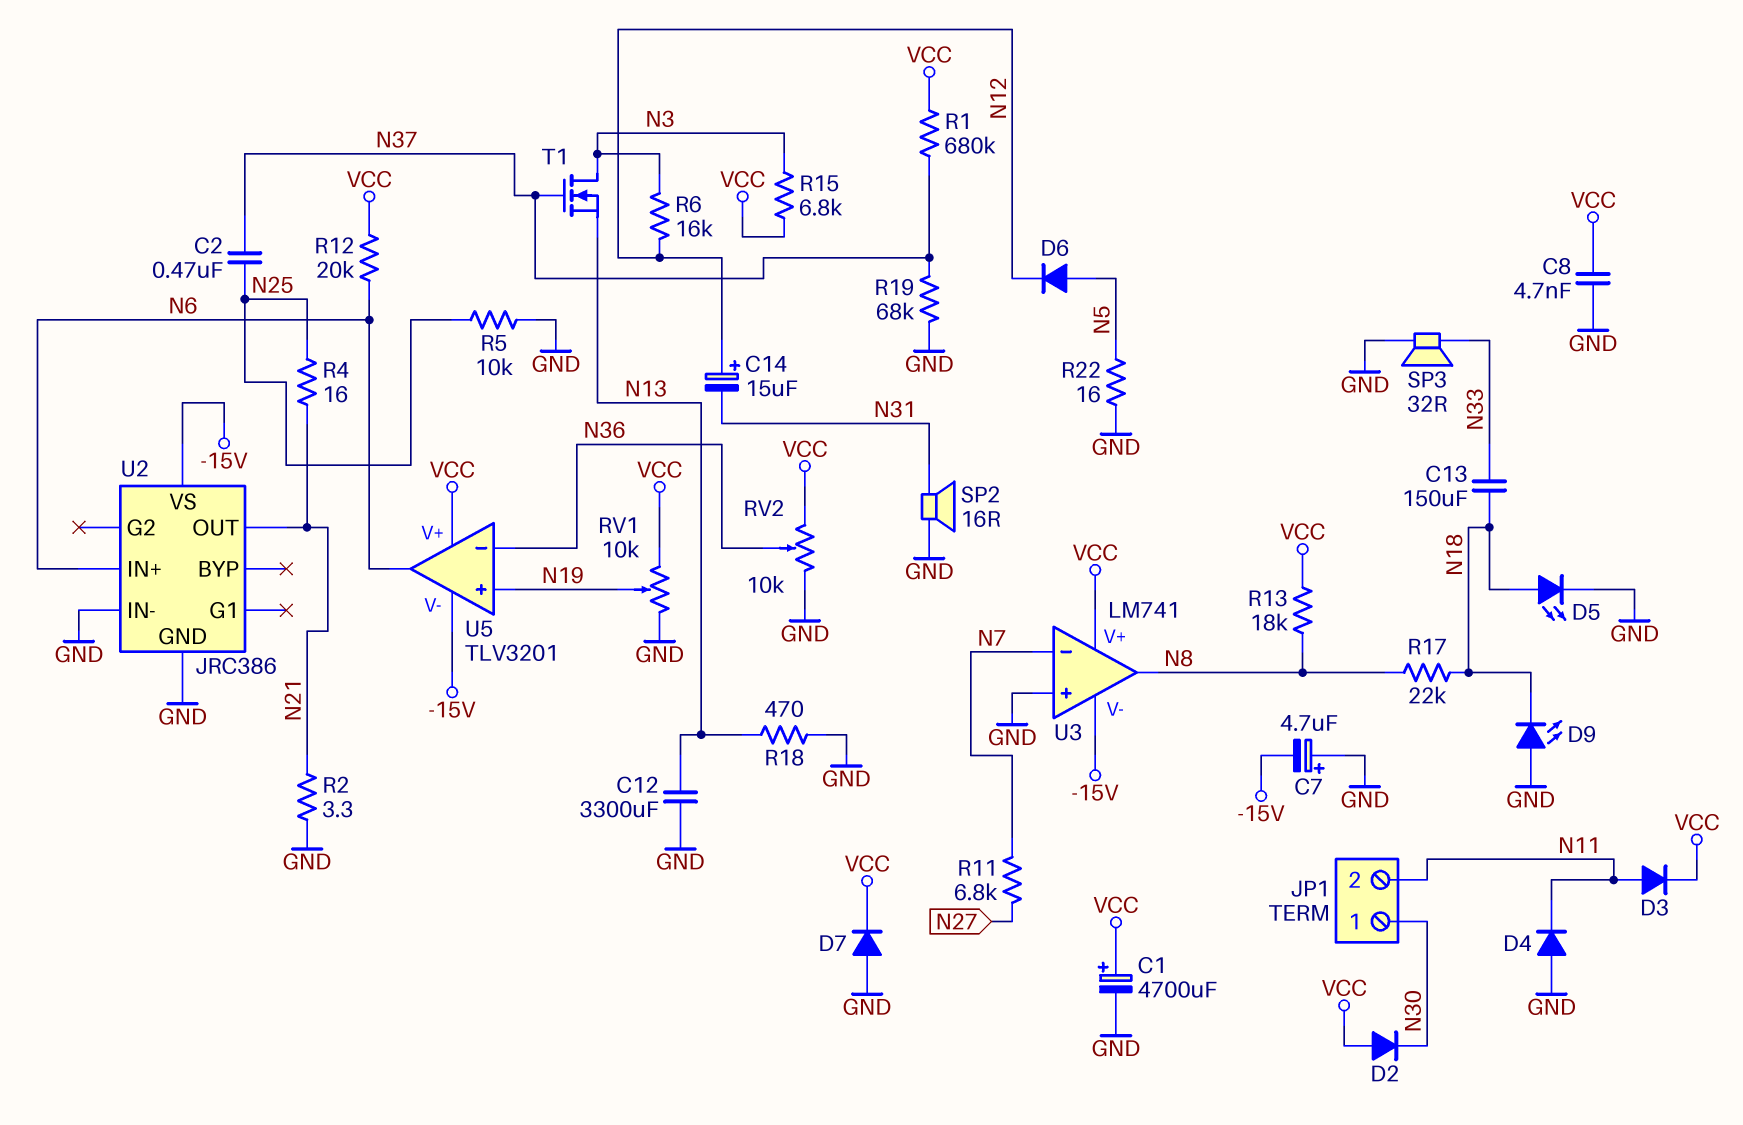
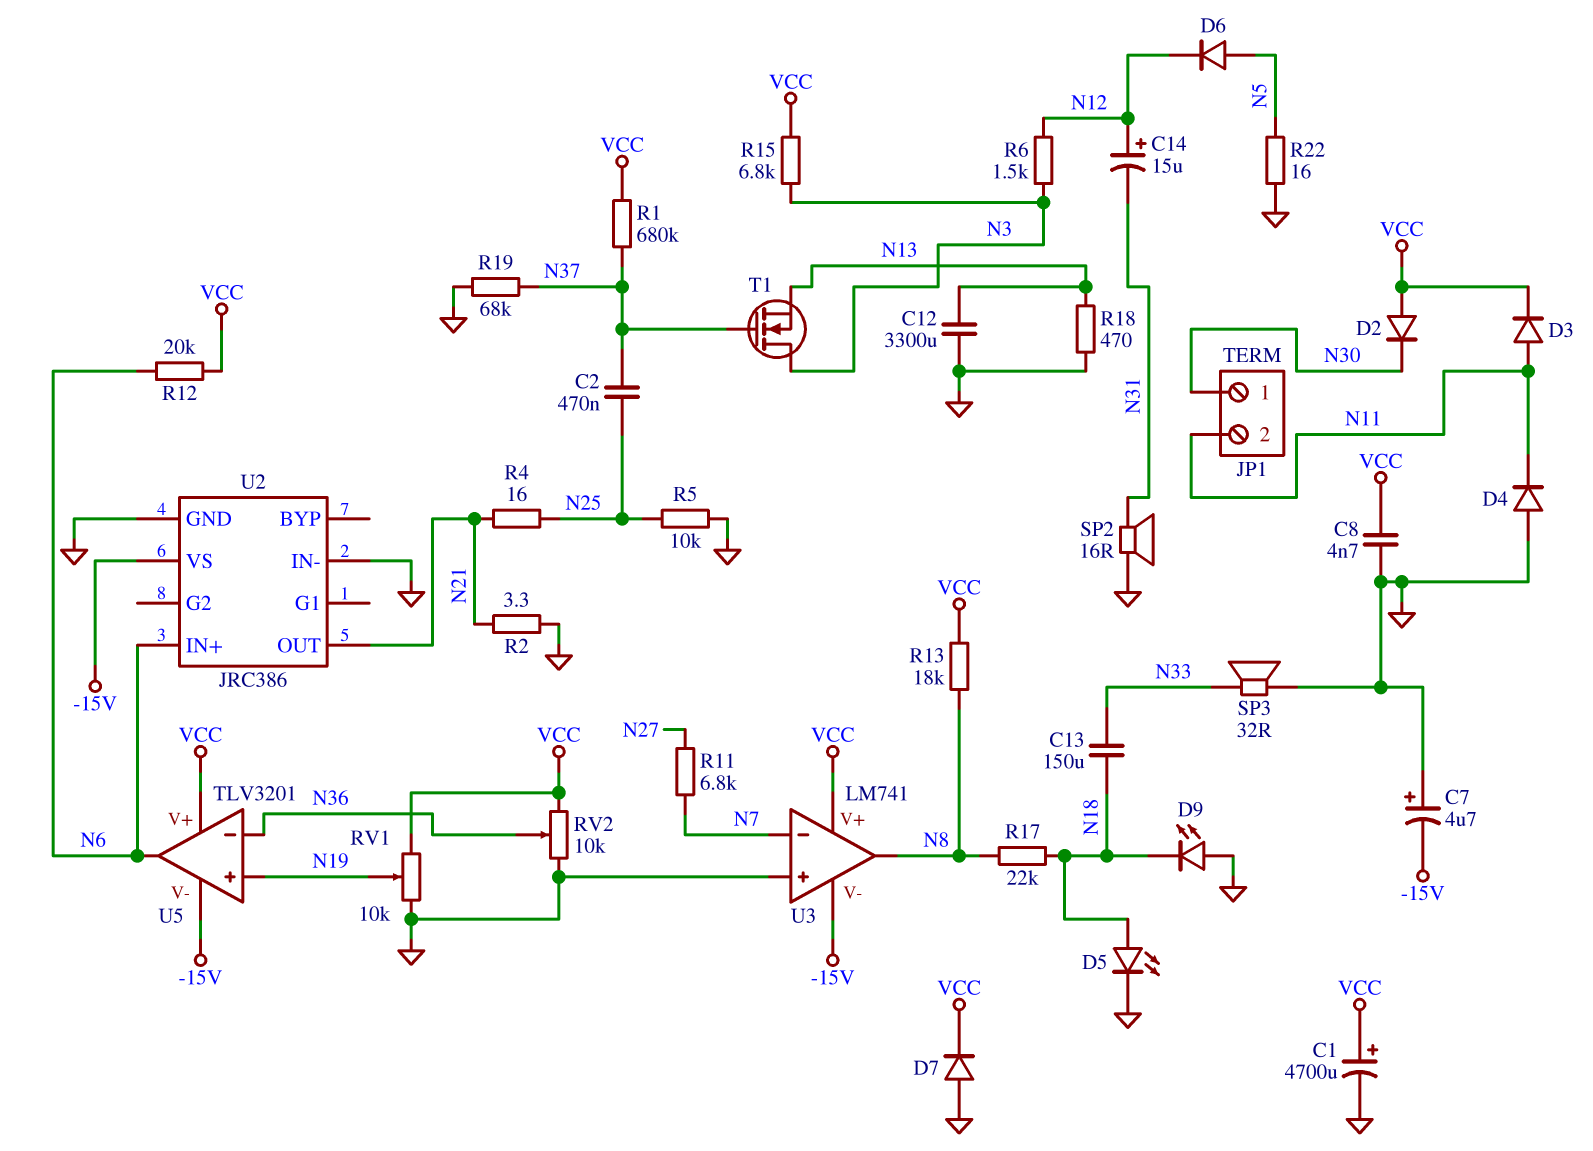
R6: 16k (N3, N12) -> 1.5k (N3, N12)

